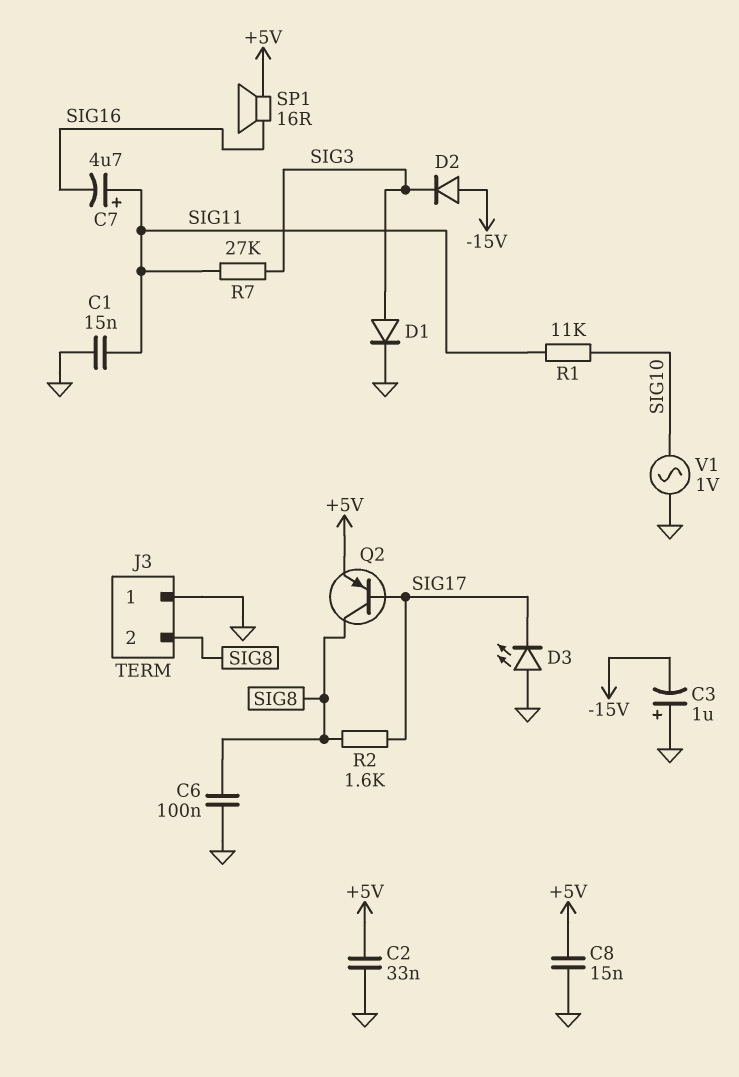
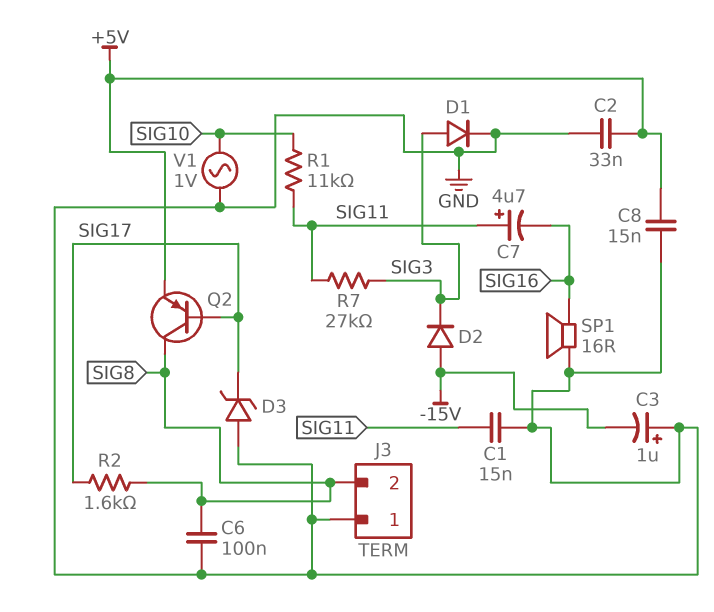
D3: LED (A GND, K SIG17) -> zener (A GND, K SIG17)
SP1: speaker 16R (+5V, SIG16) -> speaker 16R (GND, SIG16)

